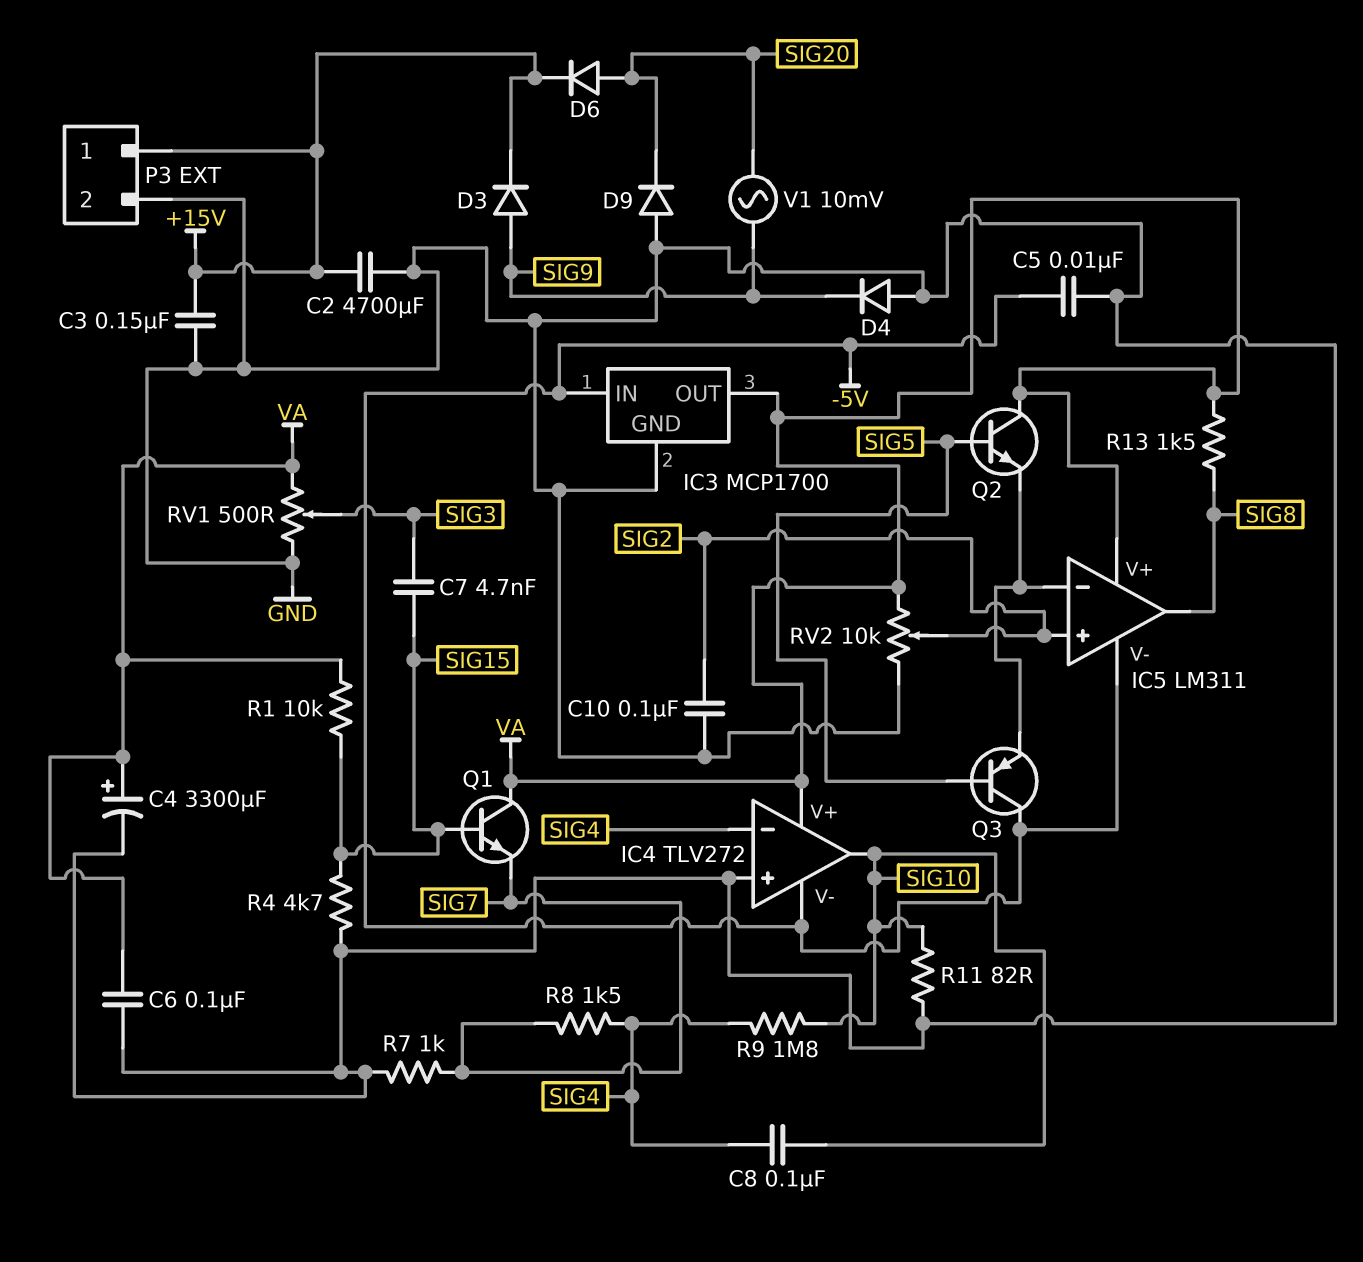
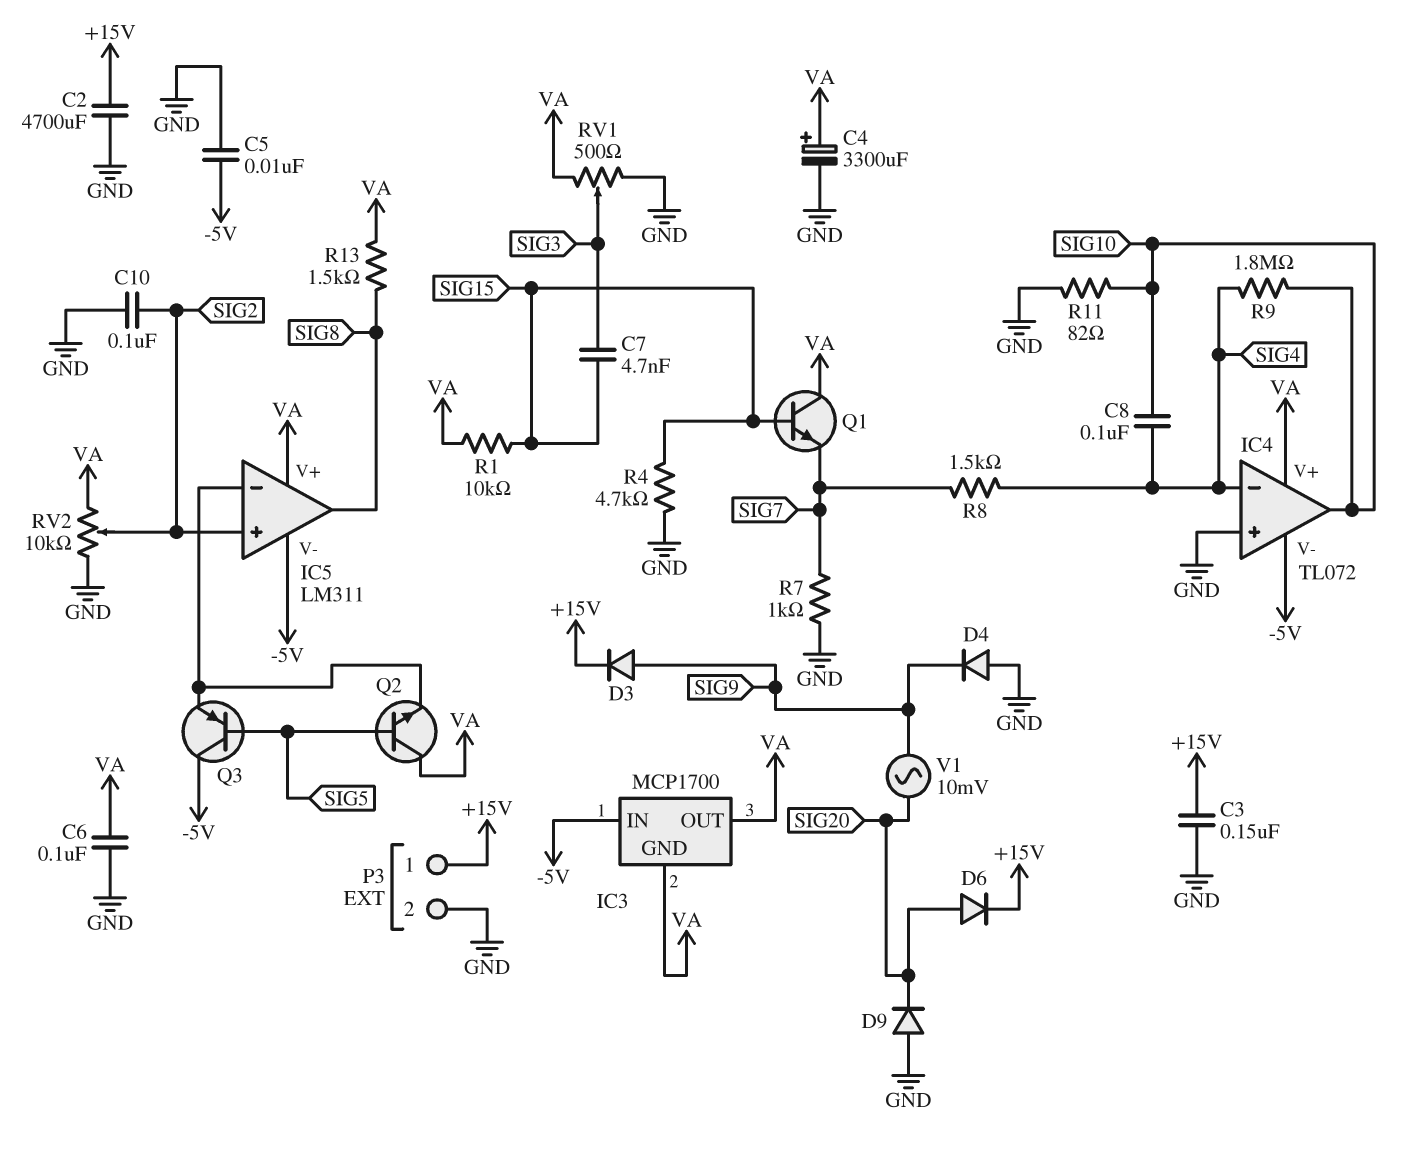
IC3 pin GND: GND -> VA
IC4: TLV272 -> TL072

